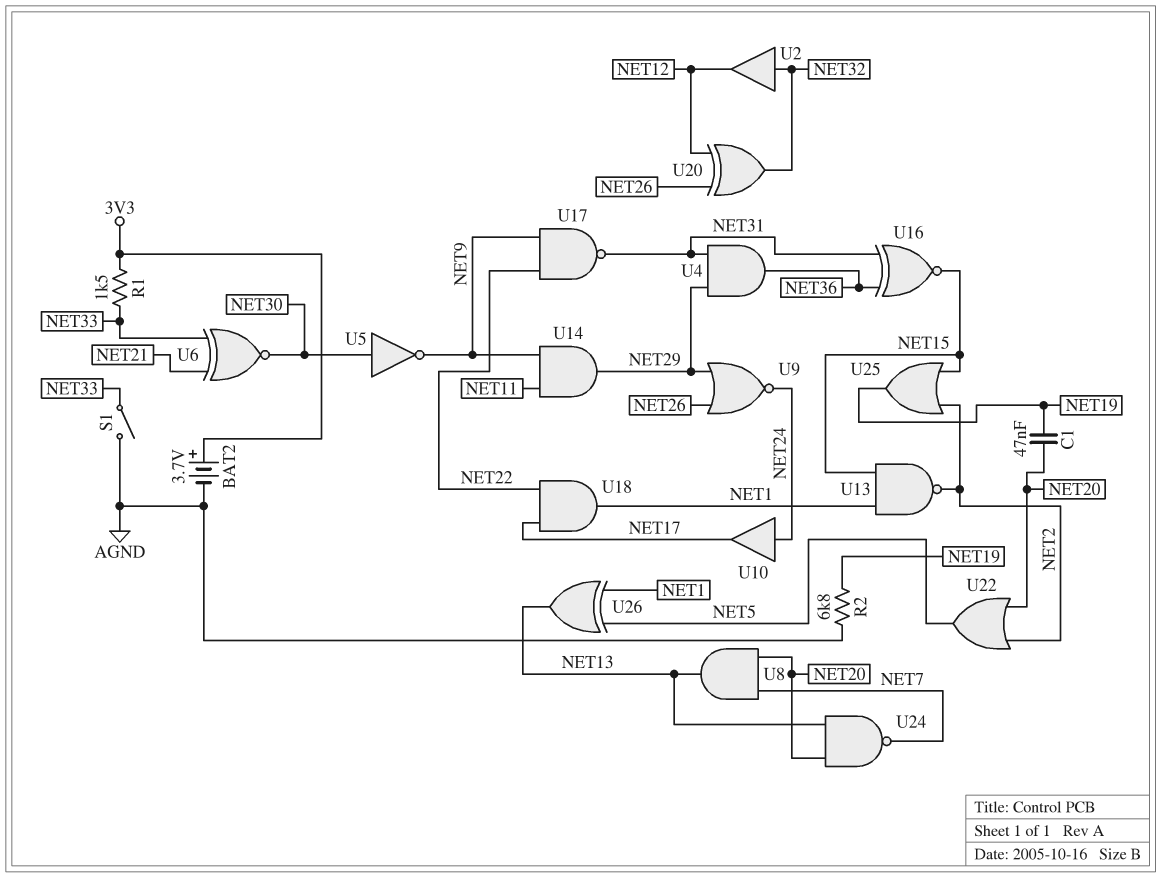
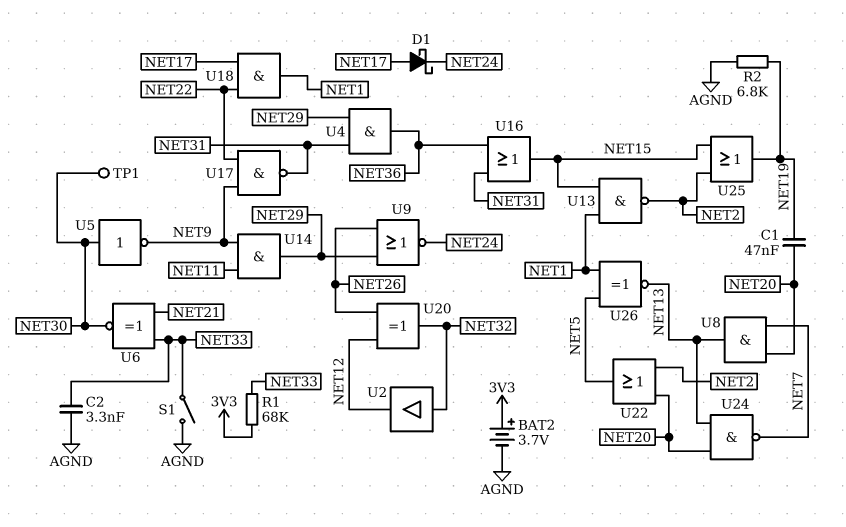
C2: none -> 3.3nF (AGND, NET33)
D1: none -> schottky (A NET17, K NET24)
R1: 1.5k (3V3, NET33) -> 68k (3V3, NET33)
TP1: none -> test point (NET30)
U10: buffer (in NET24, out NET17) -> none
U16: XNOR (in NET31, in NET36, out NET15) -> OR (in NET31, in NET36, out NET15)
U26: XOR (in NET1, in NET5, out NET13) -> XNOR (in NET1, in NET5, out NET13)

